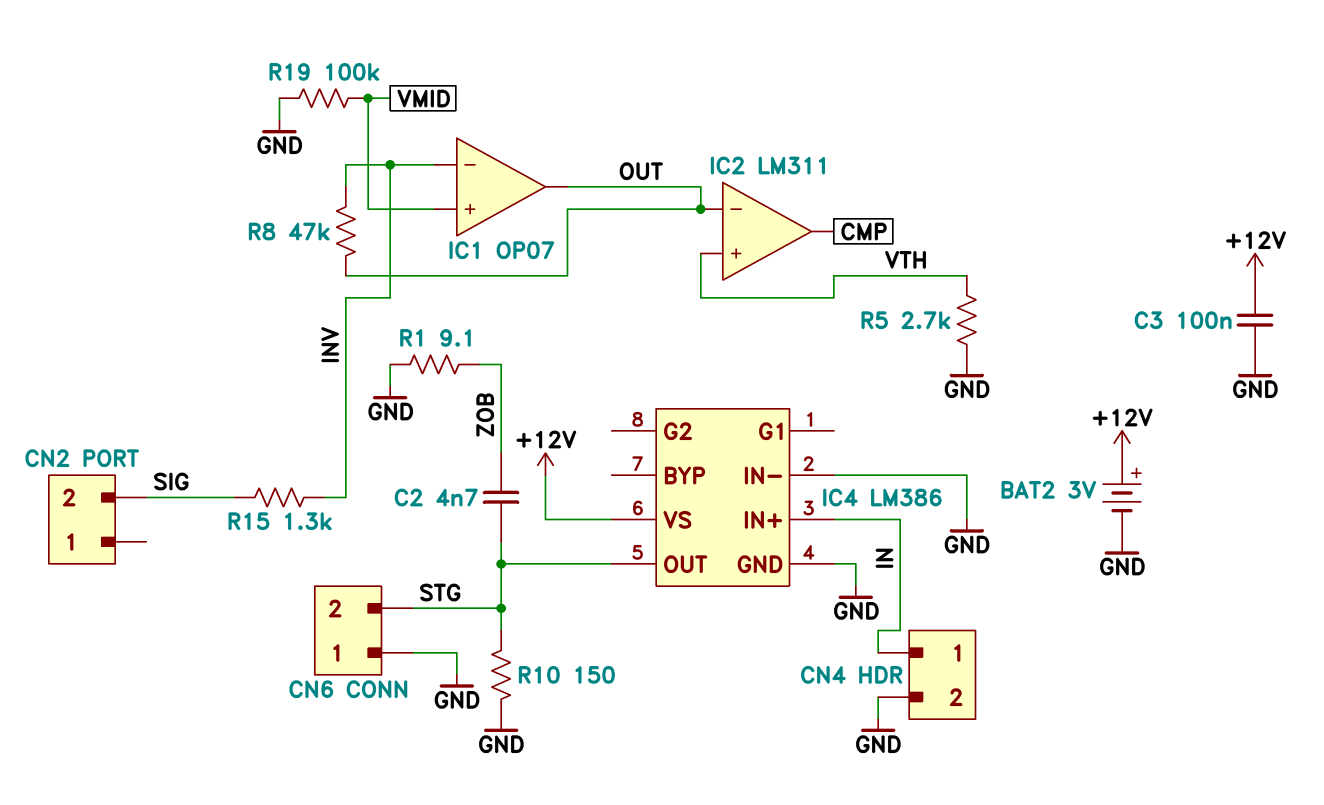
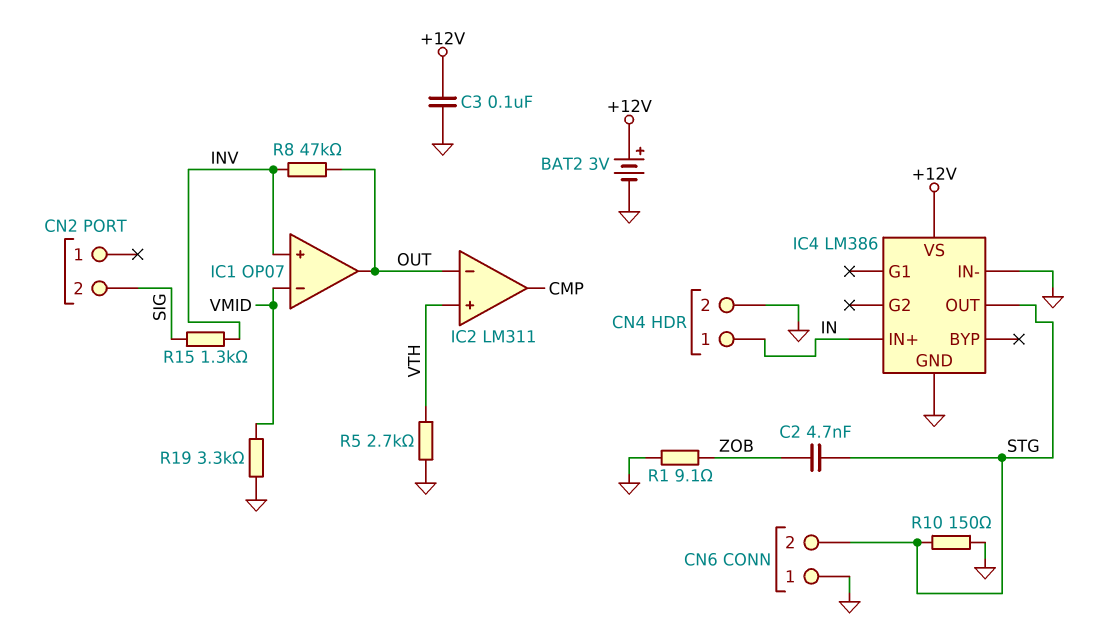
IC1 pin in+: VMID -> INV
IC1 pin in-: INV -> VMID
R19: 100k (GND, VMID) -> 3.3k (GND, VMID)

